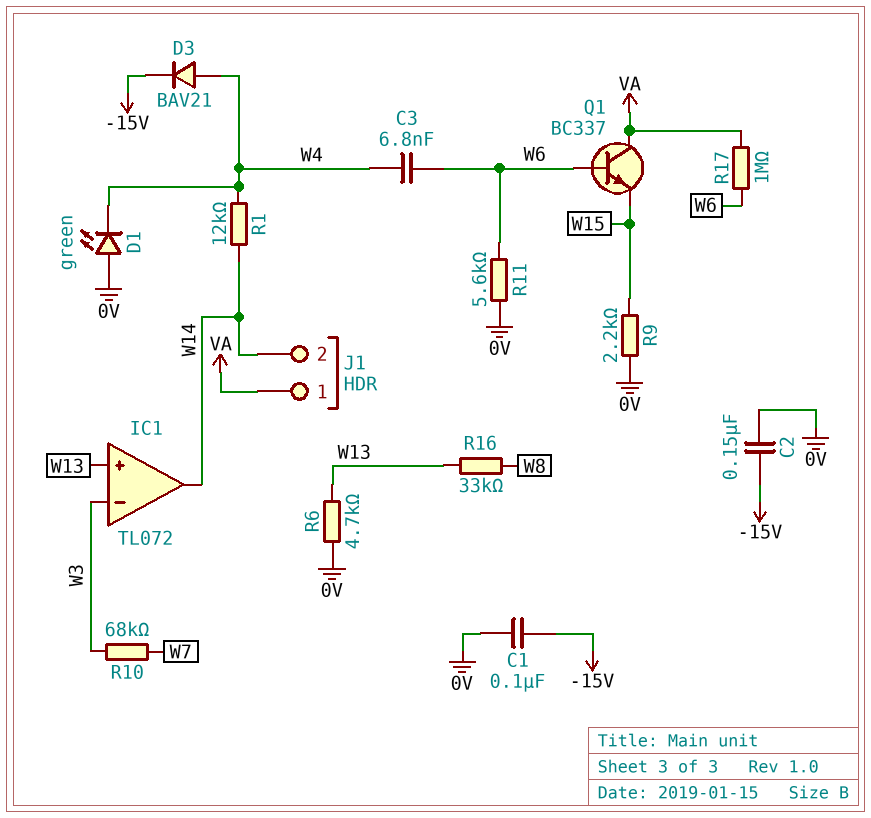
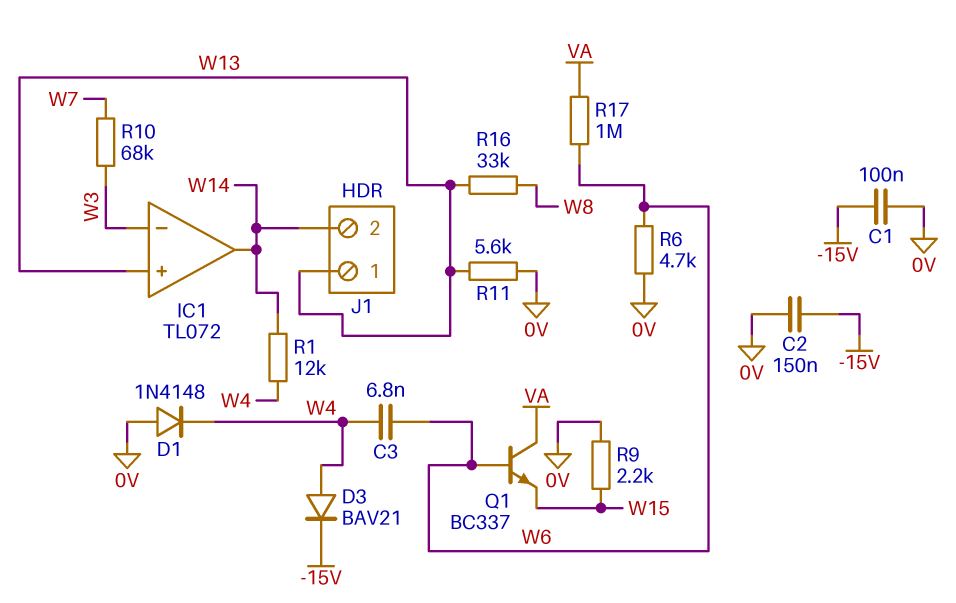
D1: LED green (A 0V, K W4) -> diode 1N4148 (A 0V, K W4)
J1 pin 1: VA -> W13
R6: 4.7k (0V, W13) -> 4.7k (0V, W6)
R11: 5.6k (0V, W6) -> 5.6k (0V, W13)

